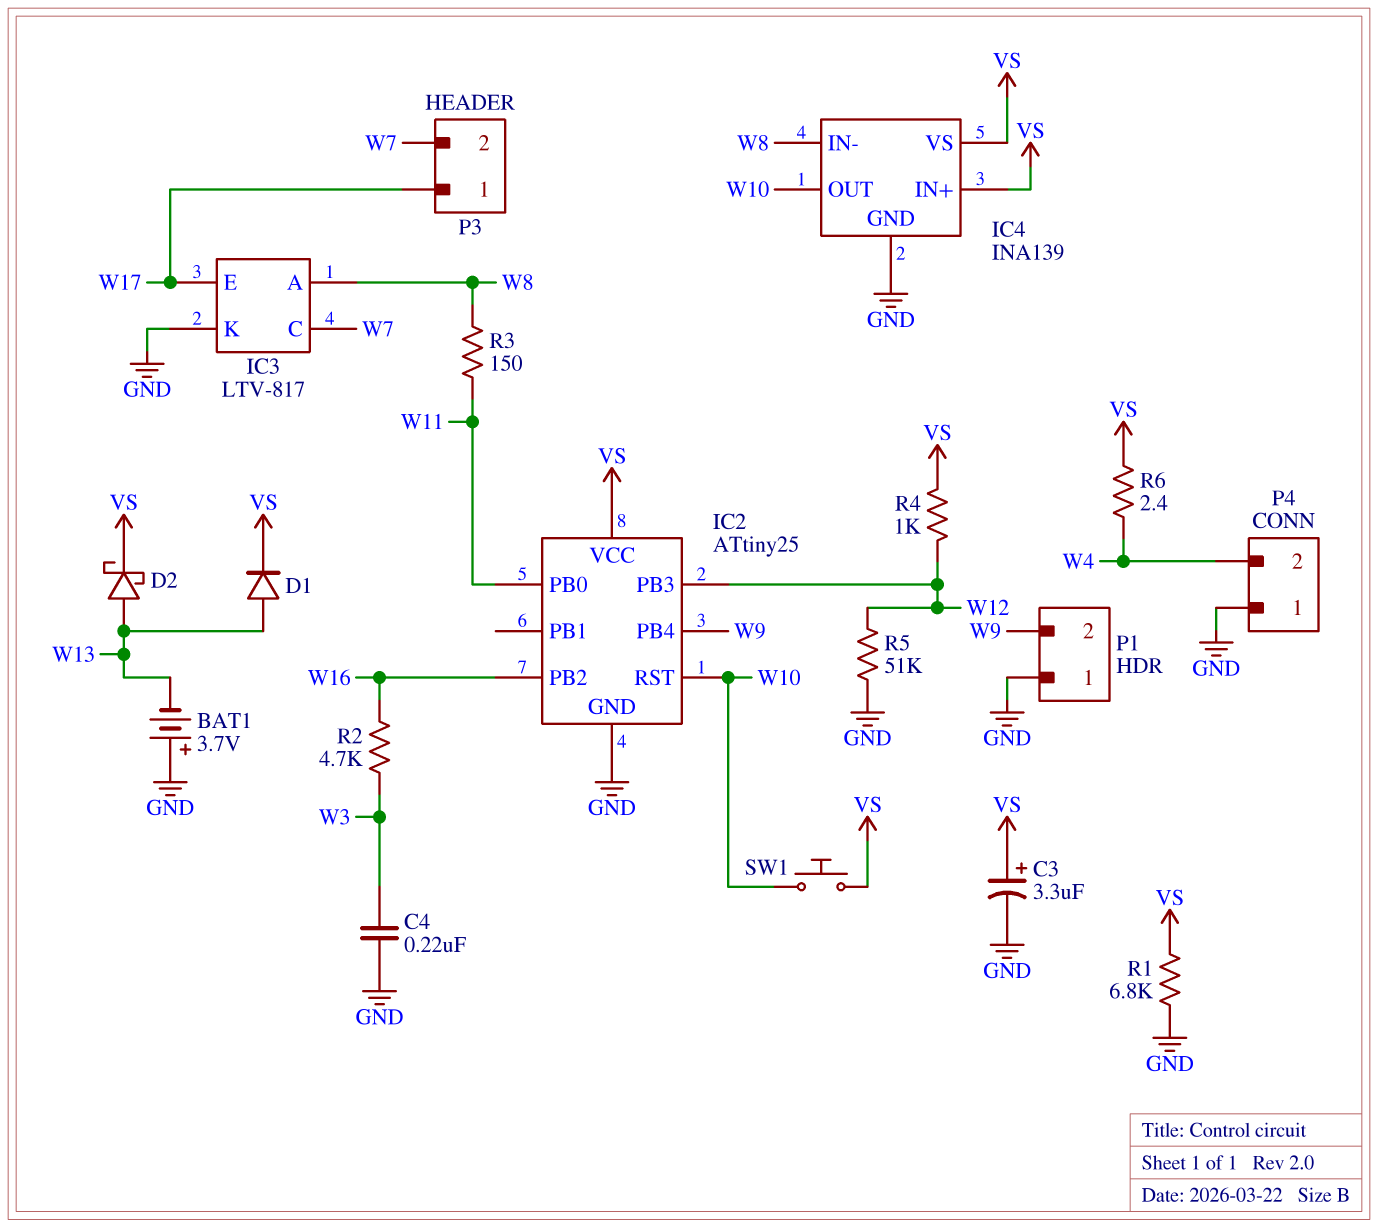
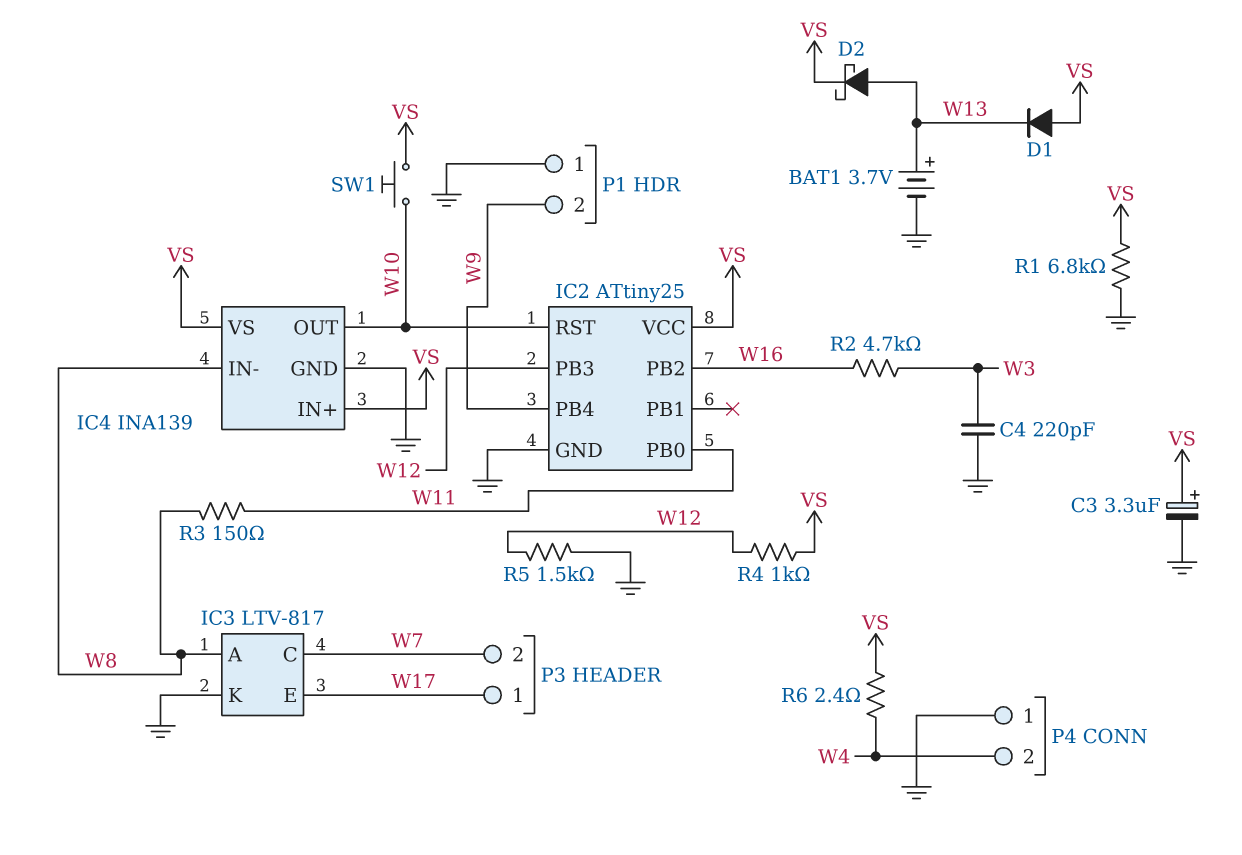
BAT1: 3.7V (plus GND, minus W13) -> 3.7V (plus W13, minus GND)
C4: 220nF (GND, W3) -> 220pF (GND, W3)
D1: diode (A W13, K VS) -> diode (A VS, K W13)
R5: 51k (GND, W12) -> 1.5k (GND, W12)

